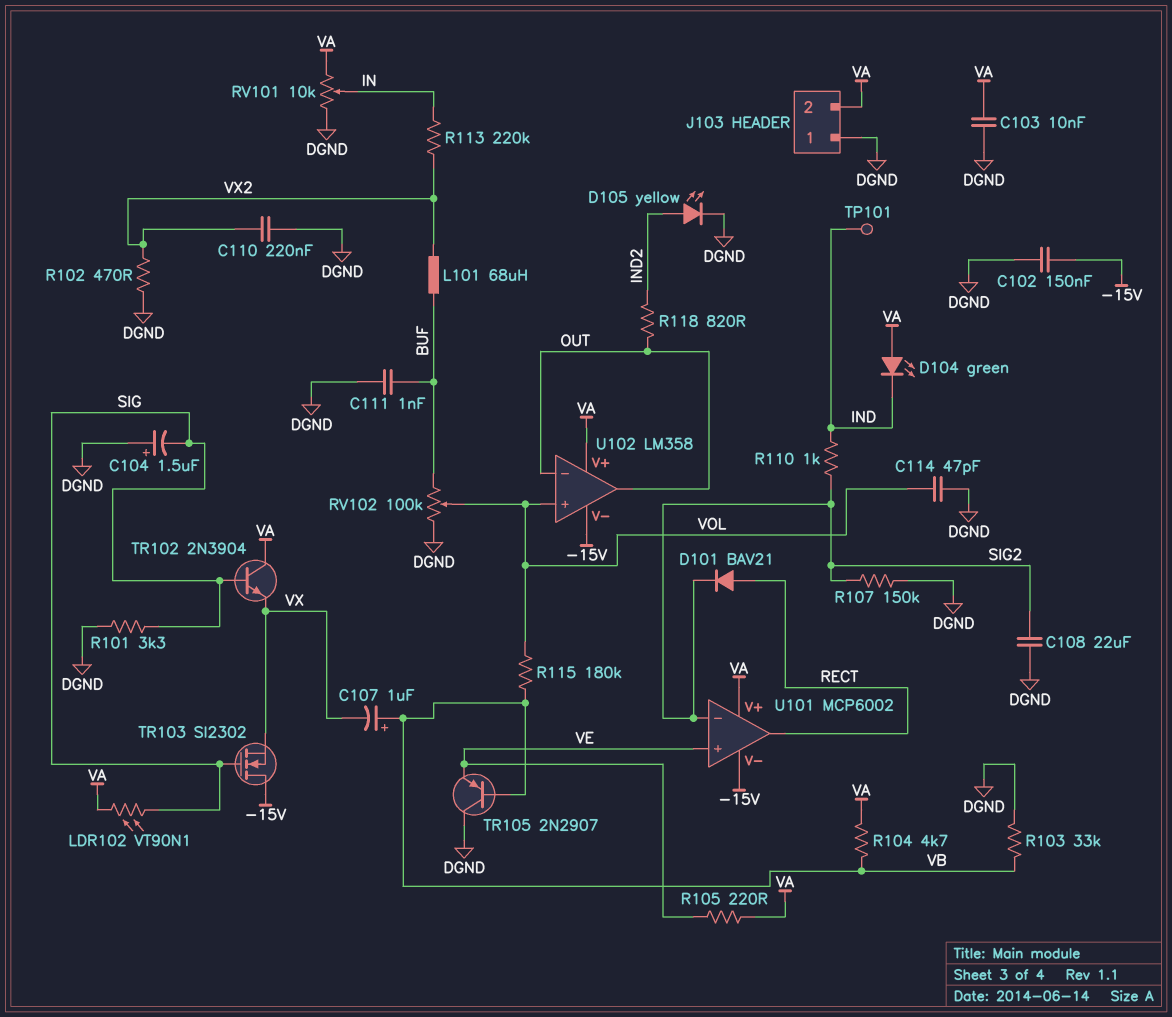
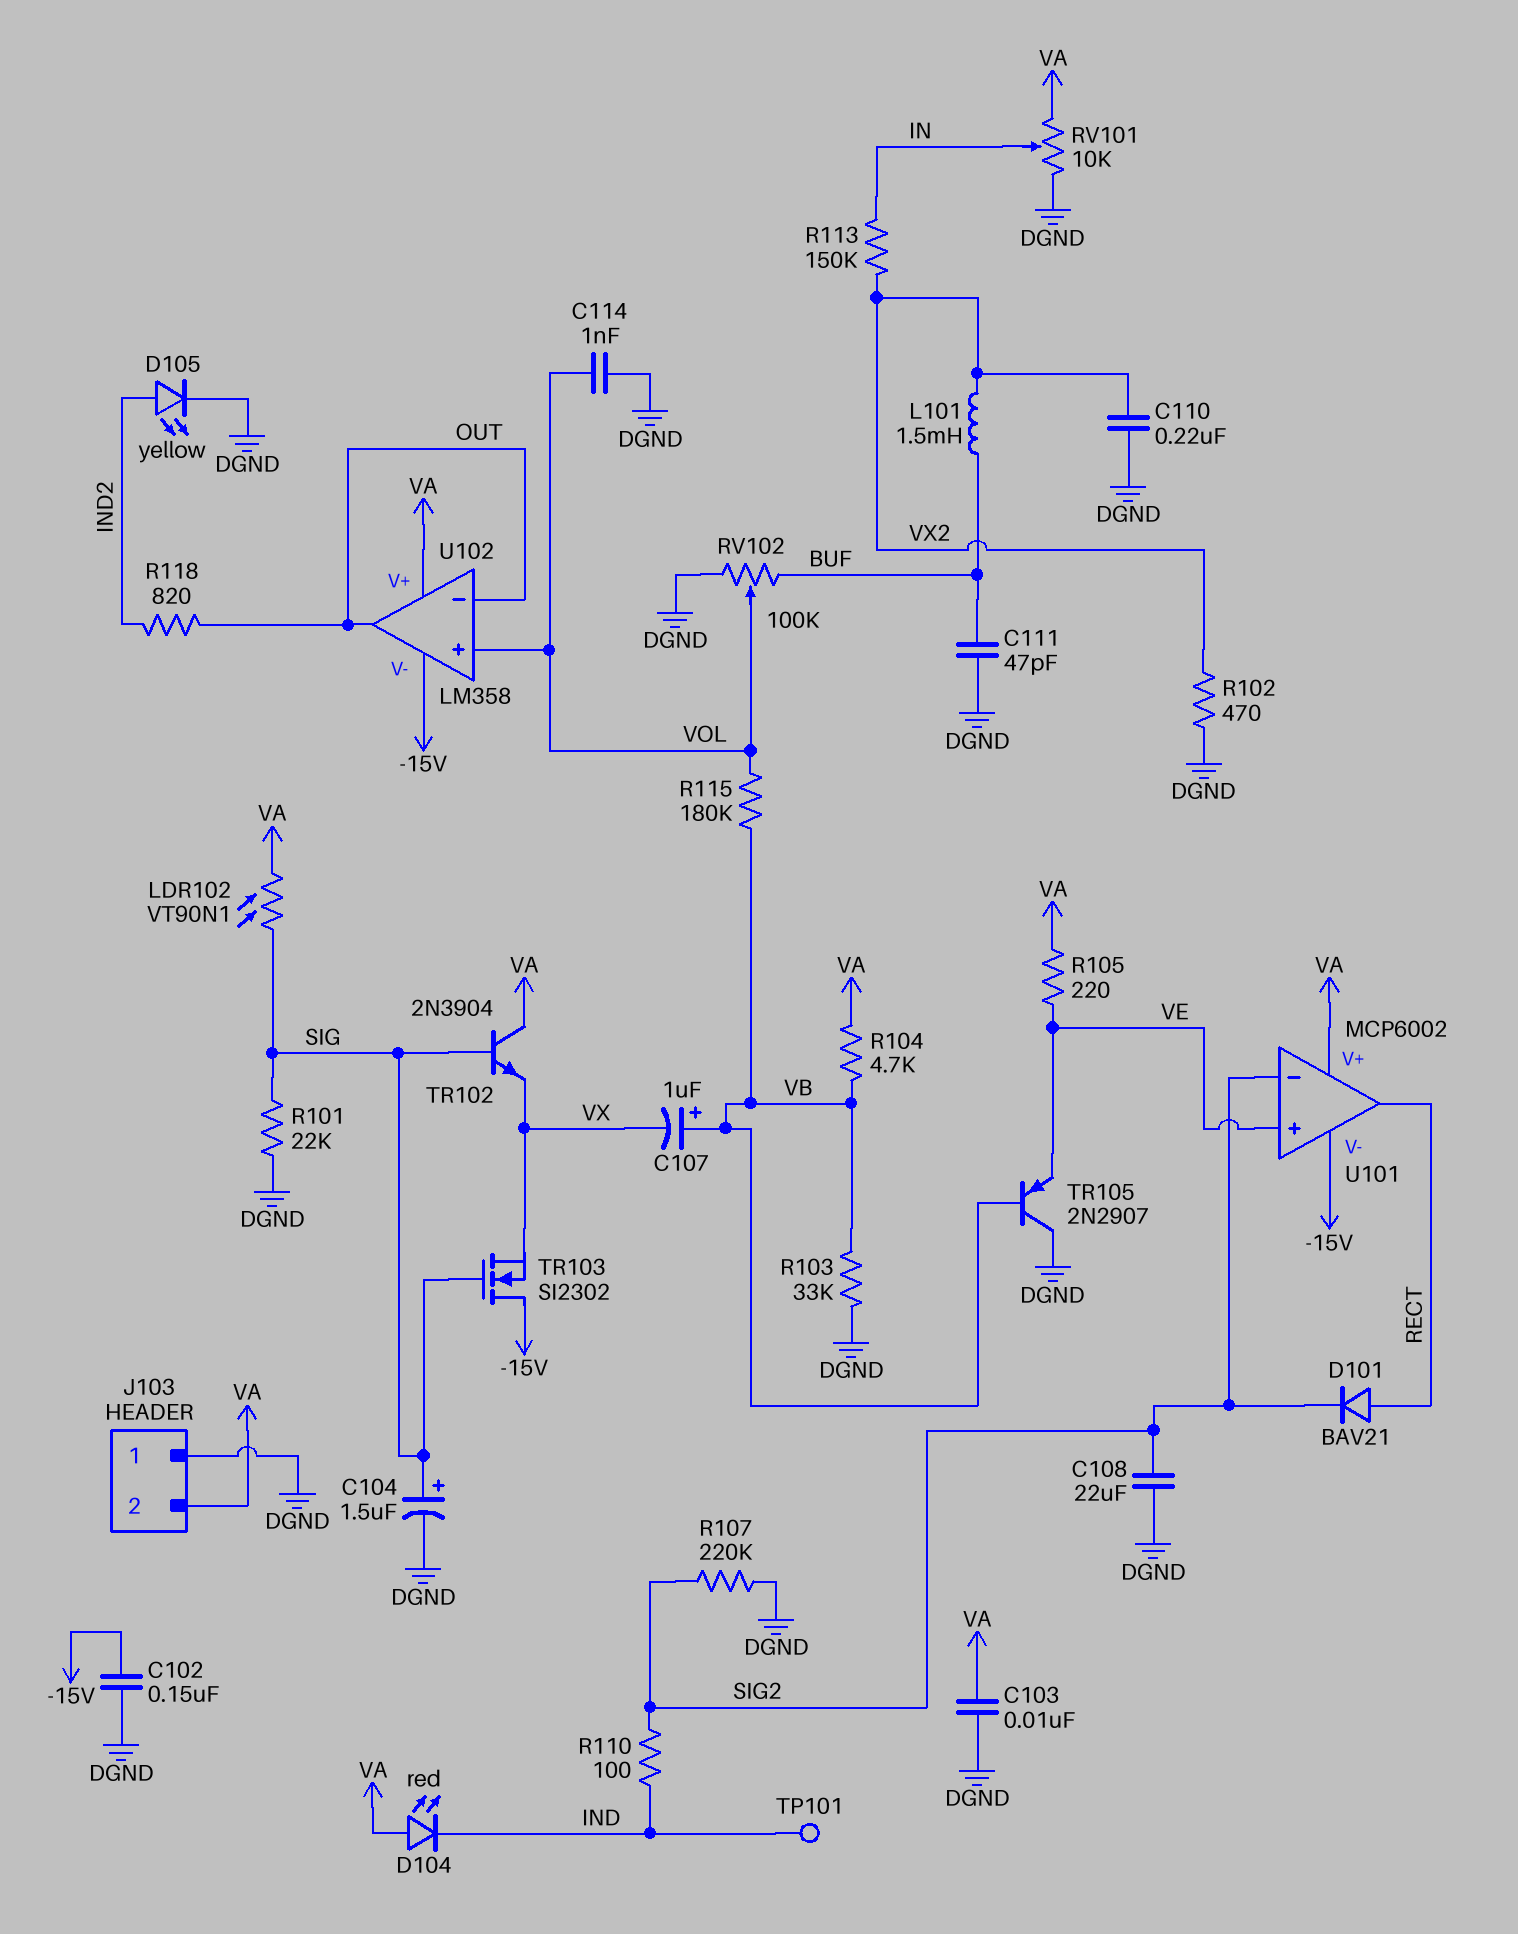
C104: 1.5uF (plus DGND, minus SIG) -> 1.5uF (plus SIG, minus DGND)
C111: 1nF (BUF, DGND) -> 47pF (BUF, DGND)
C114: 47pF (DGND, VOL) -> 1nF (DGND, VOL)
D104: LED green (A VA, K IND) -> LED red (A VA, K IND)
L101: 68uH (BUF, VX2) -> 1.5mH (BUF, VX2)
R101: 3.3k (DGND, SIG) -> 22k (DGND, SIG)
R107: 150k (DGND, SIG2) -> 220k (DGND, SIG2)
R110: 1k (IND, SIG2) -> 100 (IND, SIG2)
R113: 220k (IN, VX2) -> 150k (IN, VX2)

